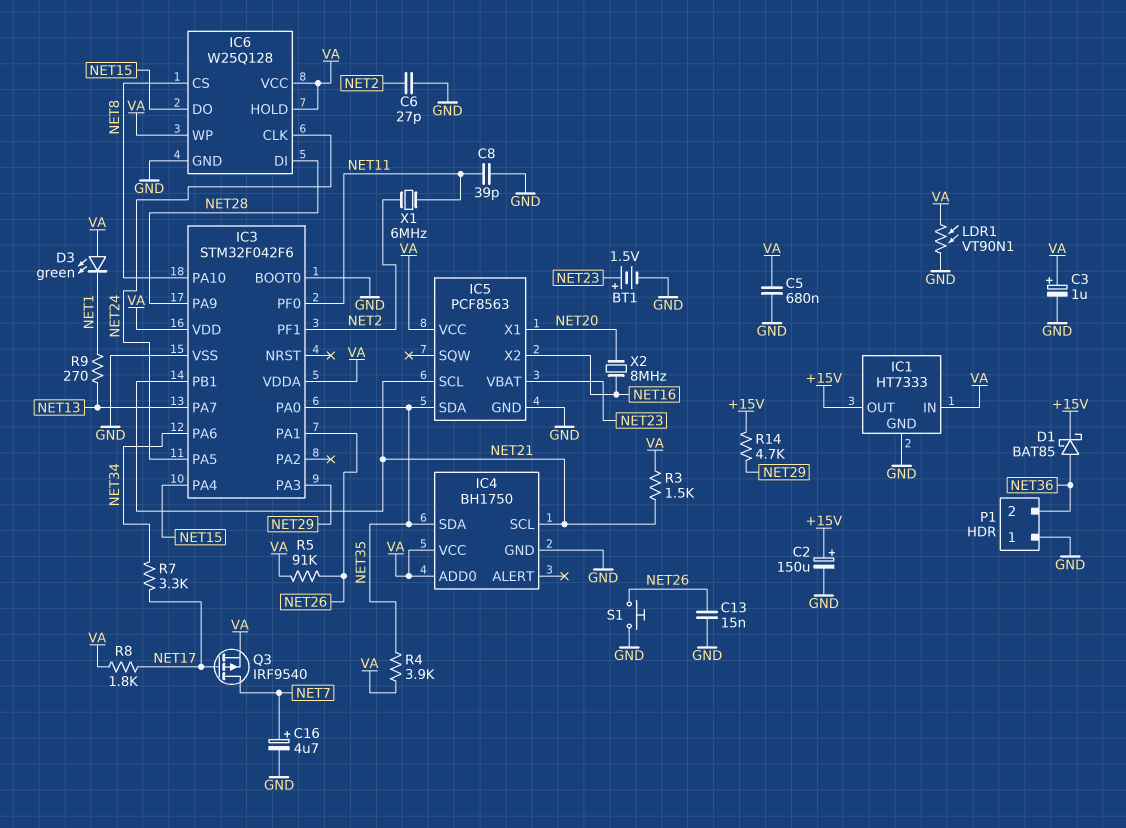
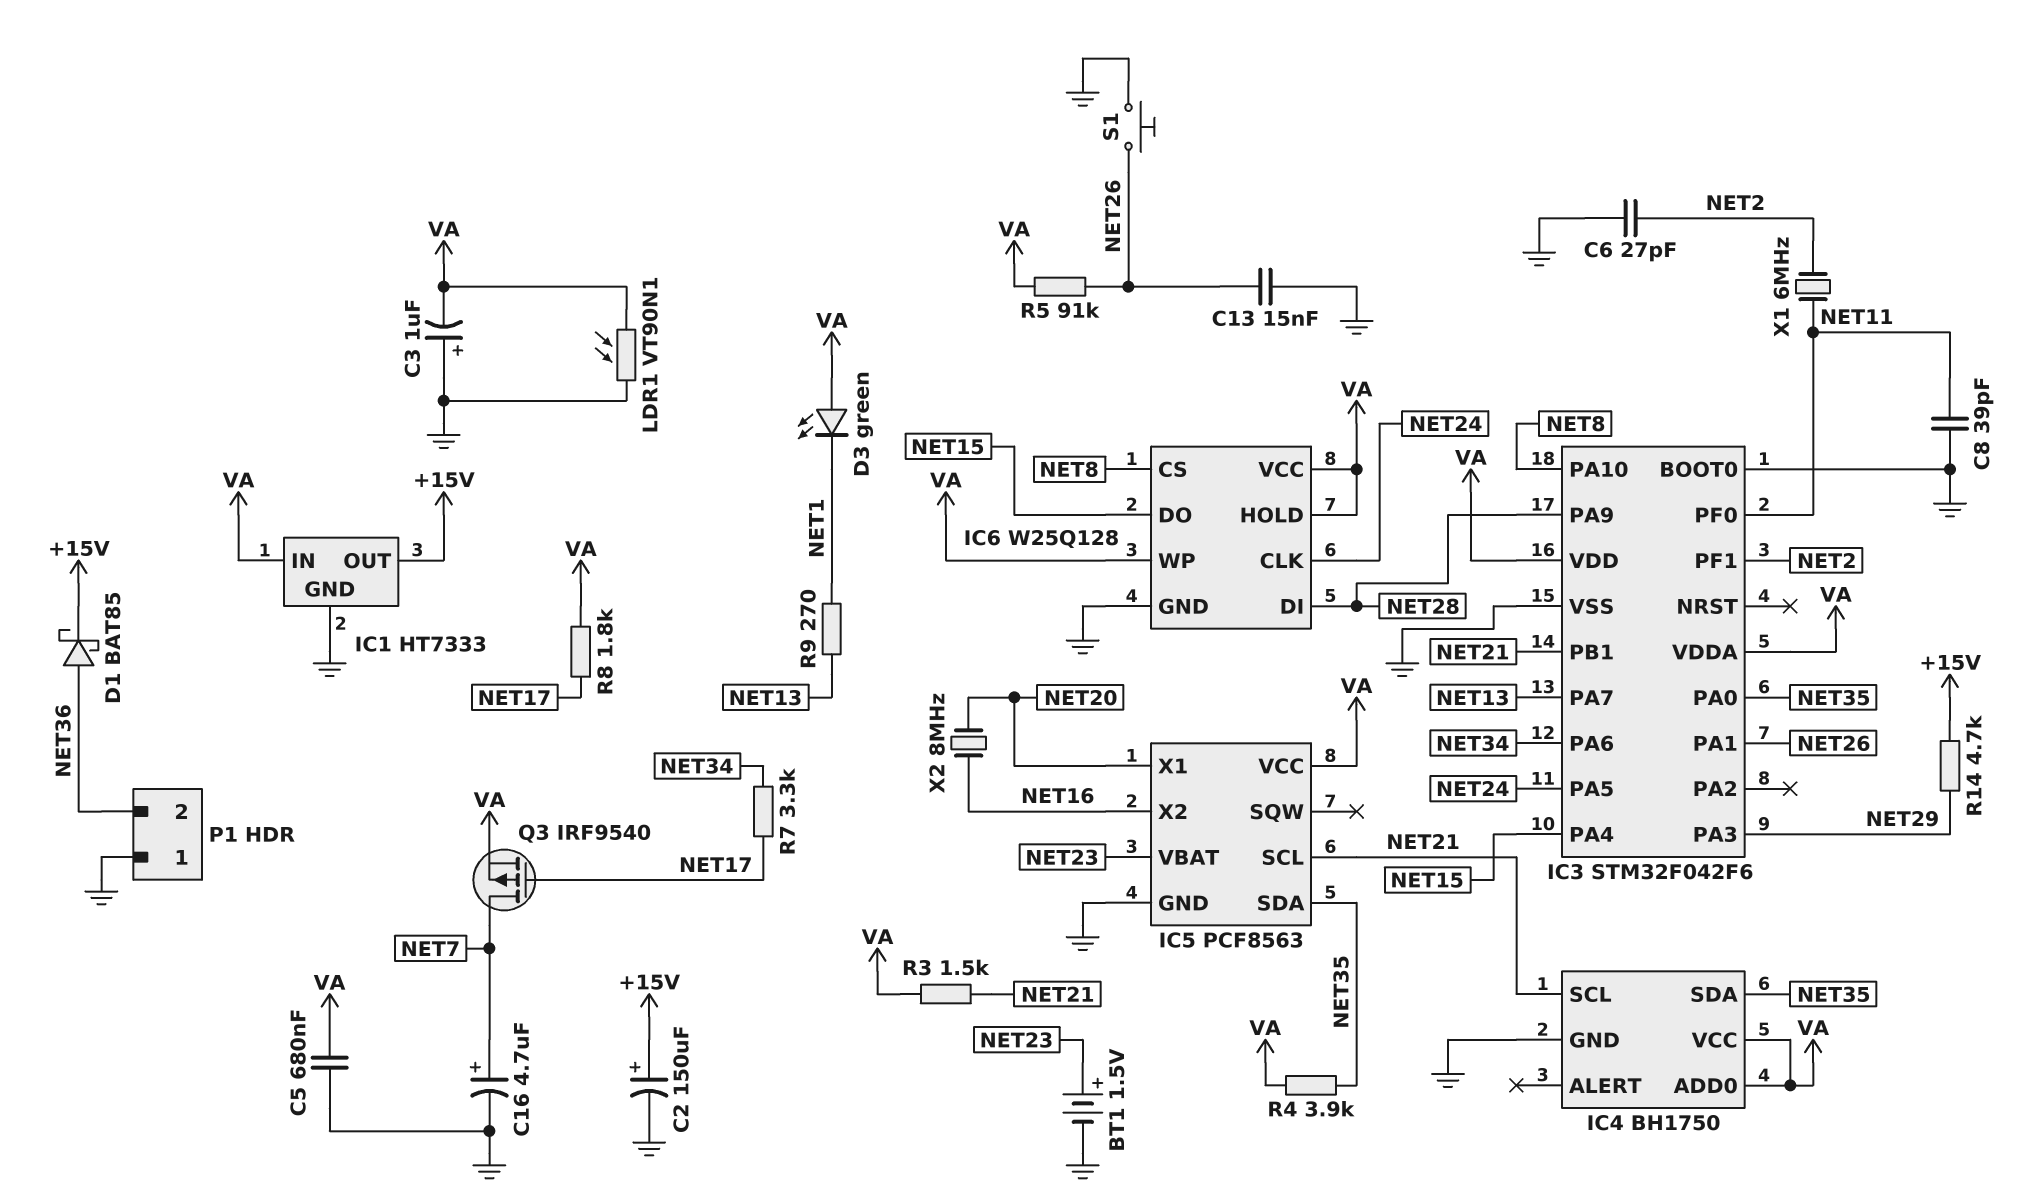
C3: 1uF (plus VA, minus GND) -> 1uF (plus GND, minus VA)

